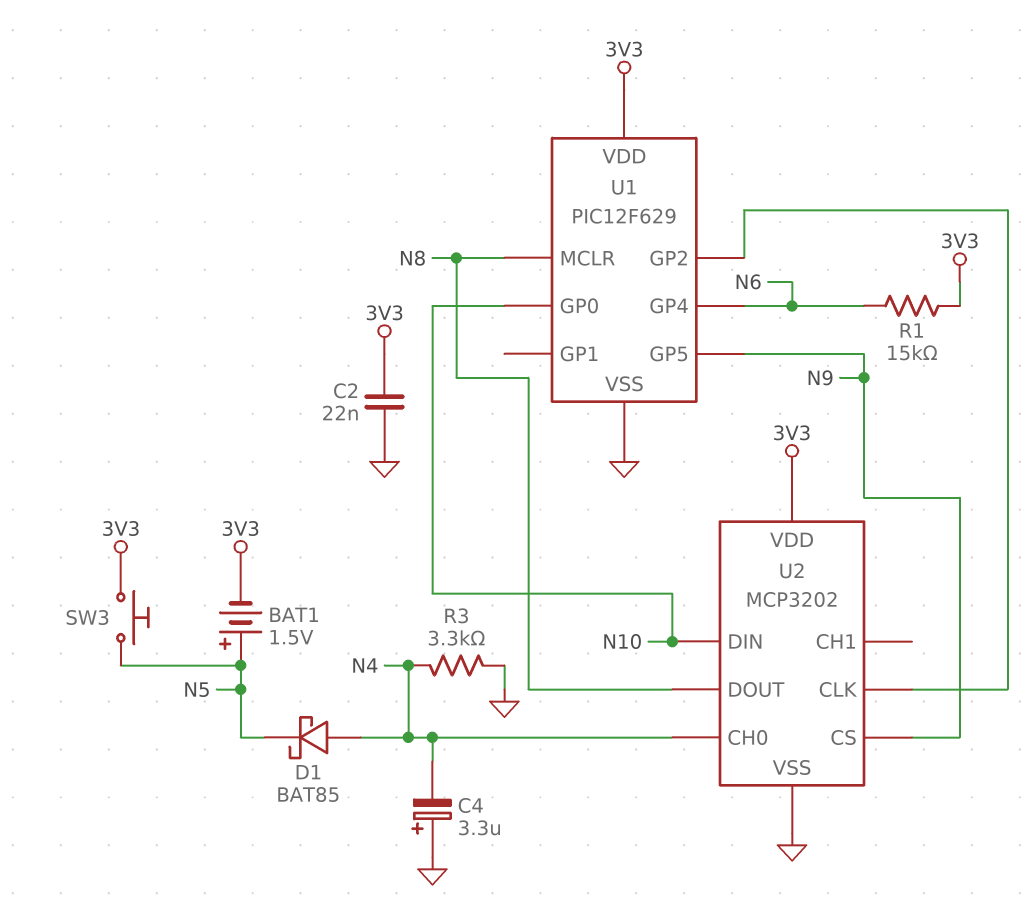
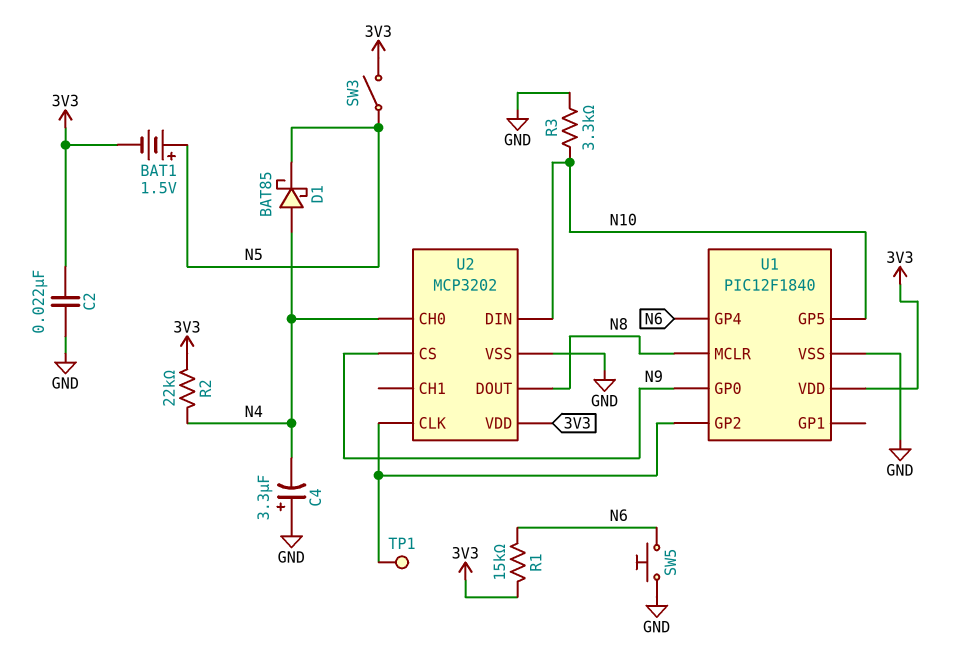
R2: none -> 22k (3V3, N4)
R3: 3.3k (GND, N4) -> 3.3k (GND, N10)
SW3: button (3V3, N5) -> switch (3V3, N5)
SW5: none -> button (GND, N6)
TP1: none -> test point (U1/GP2)
U1: PIC12F629 -> PIC12F1840
U1 pin GP0: N10 -> N9
U1 pin GP5: N9 -> N10

